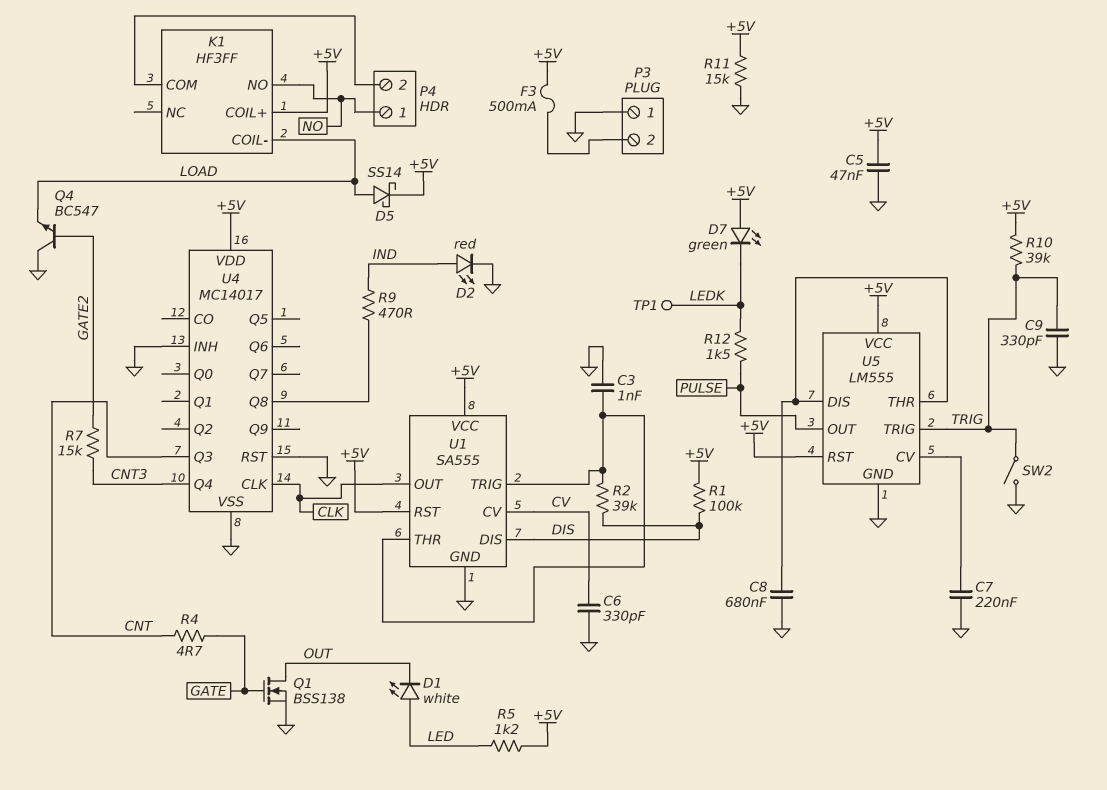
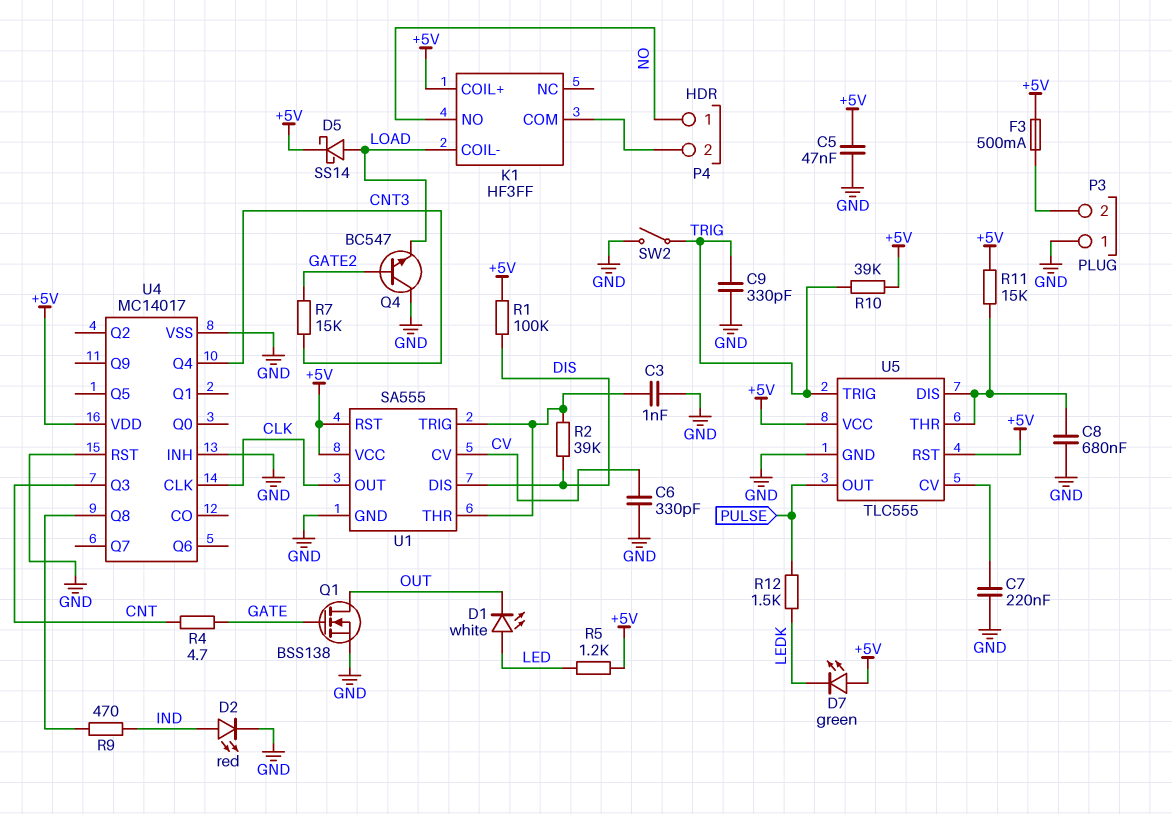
R11: 15k (+5V, GND) -> 15k (+5V, U5/DIS)
TP1: test point (LEDK) -> none
U5: LM555 -> TLC555

